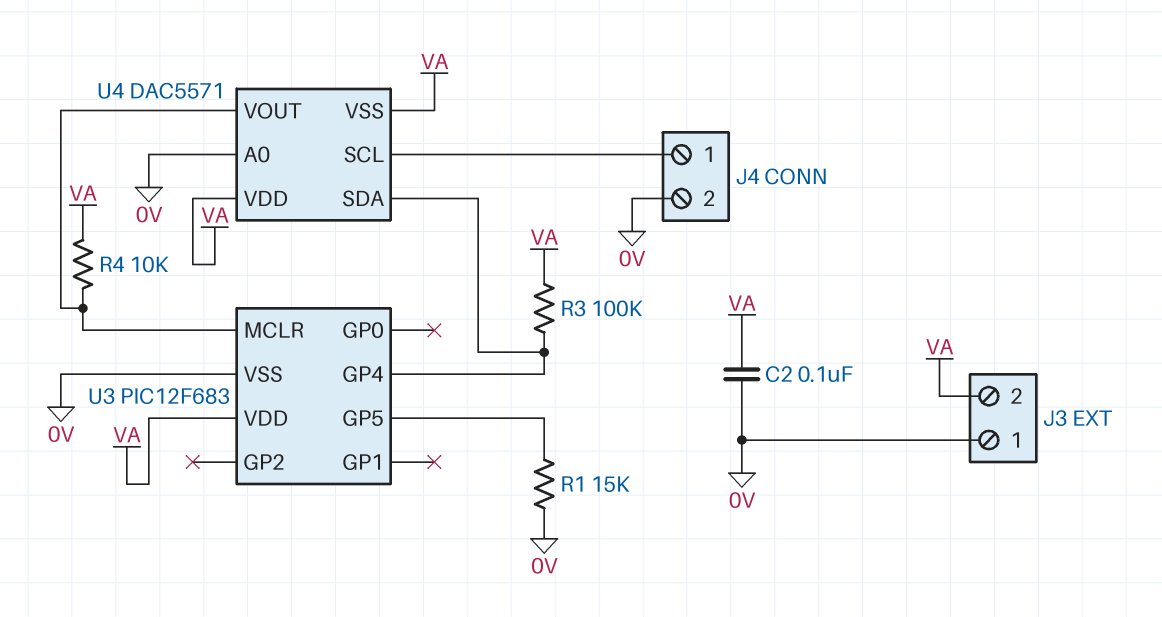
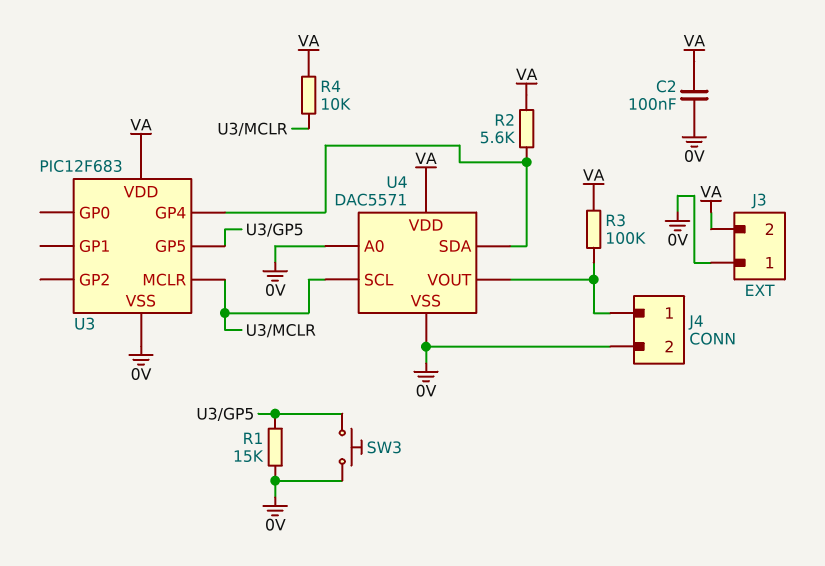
R2: none -> 5.6k (U3/GP4, VA)
R3: 100k (U3/GP4, VA) -> 100k (J4/1, VA)
SW3: none -> button (0V, U3/GP5)
U4 pin SCL: J4/1 -> U3/MCLR
U4 pin VOUT: U3/MCLR -> J4/1
U4 pin VSS: VA -> 0V

